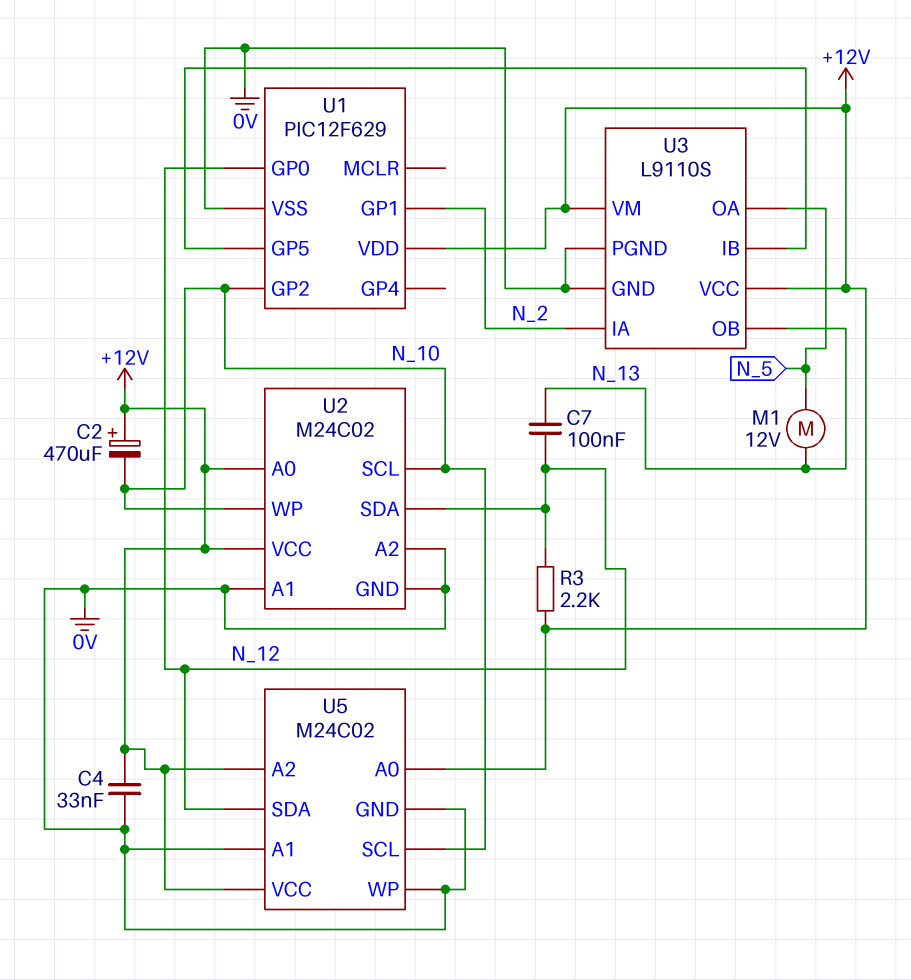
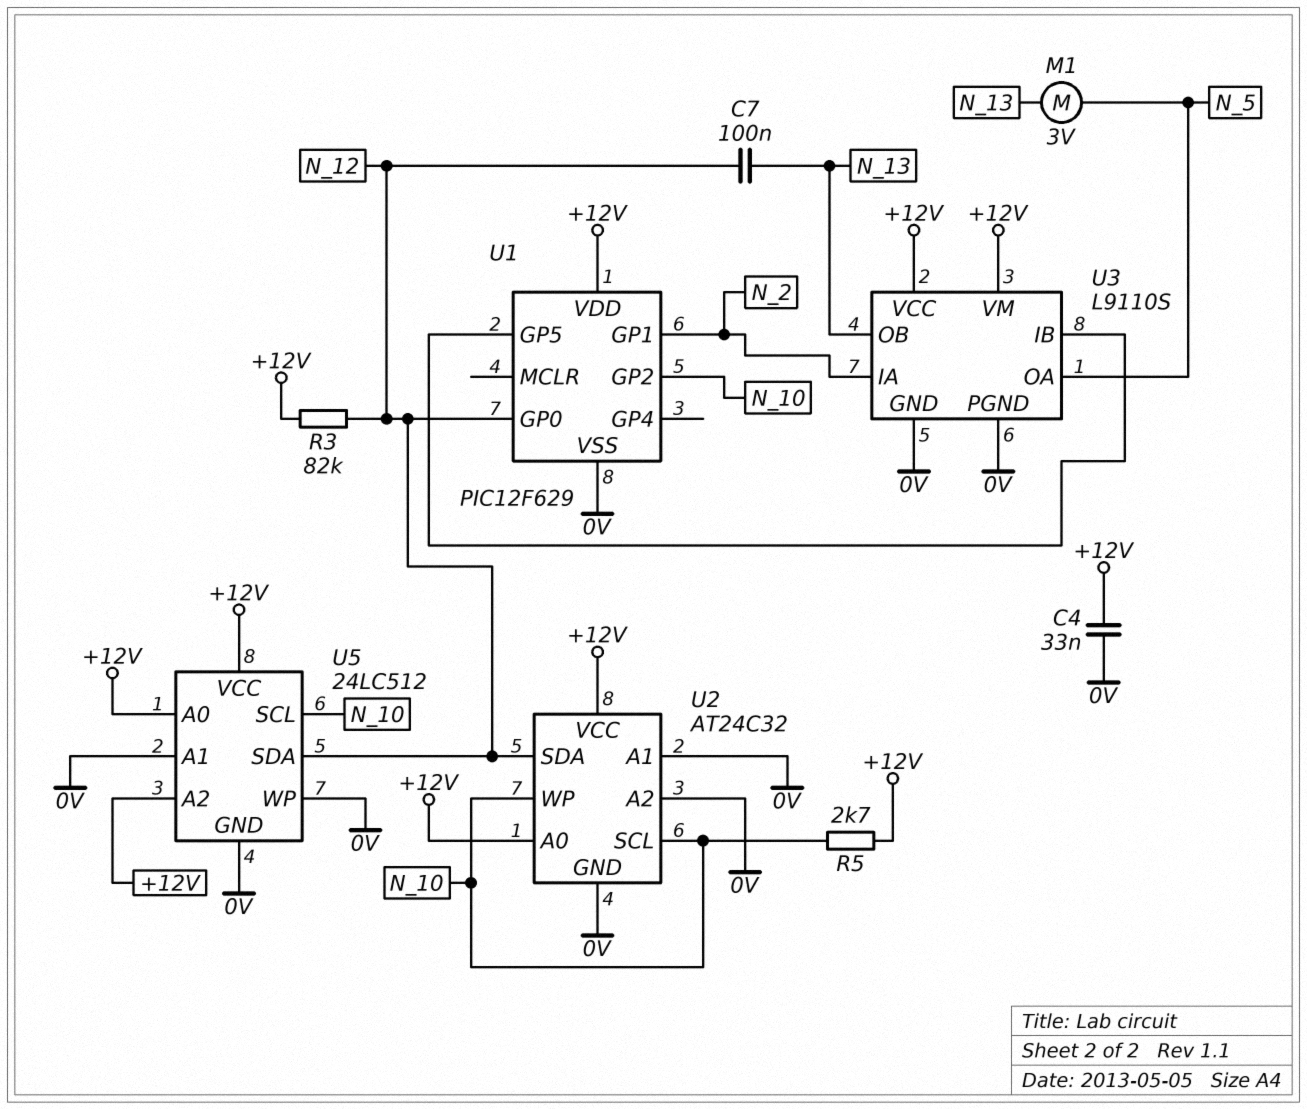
C2: 470uF (plus +12V, minus N_10) -> none
M1: motor 12V (N_5, N_13) -> motor 3V (N_5, N_13)
R3: 2.2k (+12V, N_12) -> 82k (+12V, N_12)
R5: none -> 2.7k (+12V, N_10)
U2: M24C02 -> AT24C32
U5: M24C02 -> 24LC512

